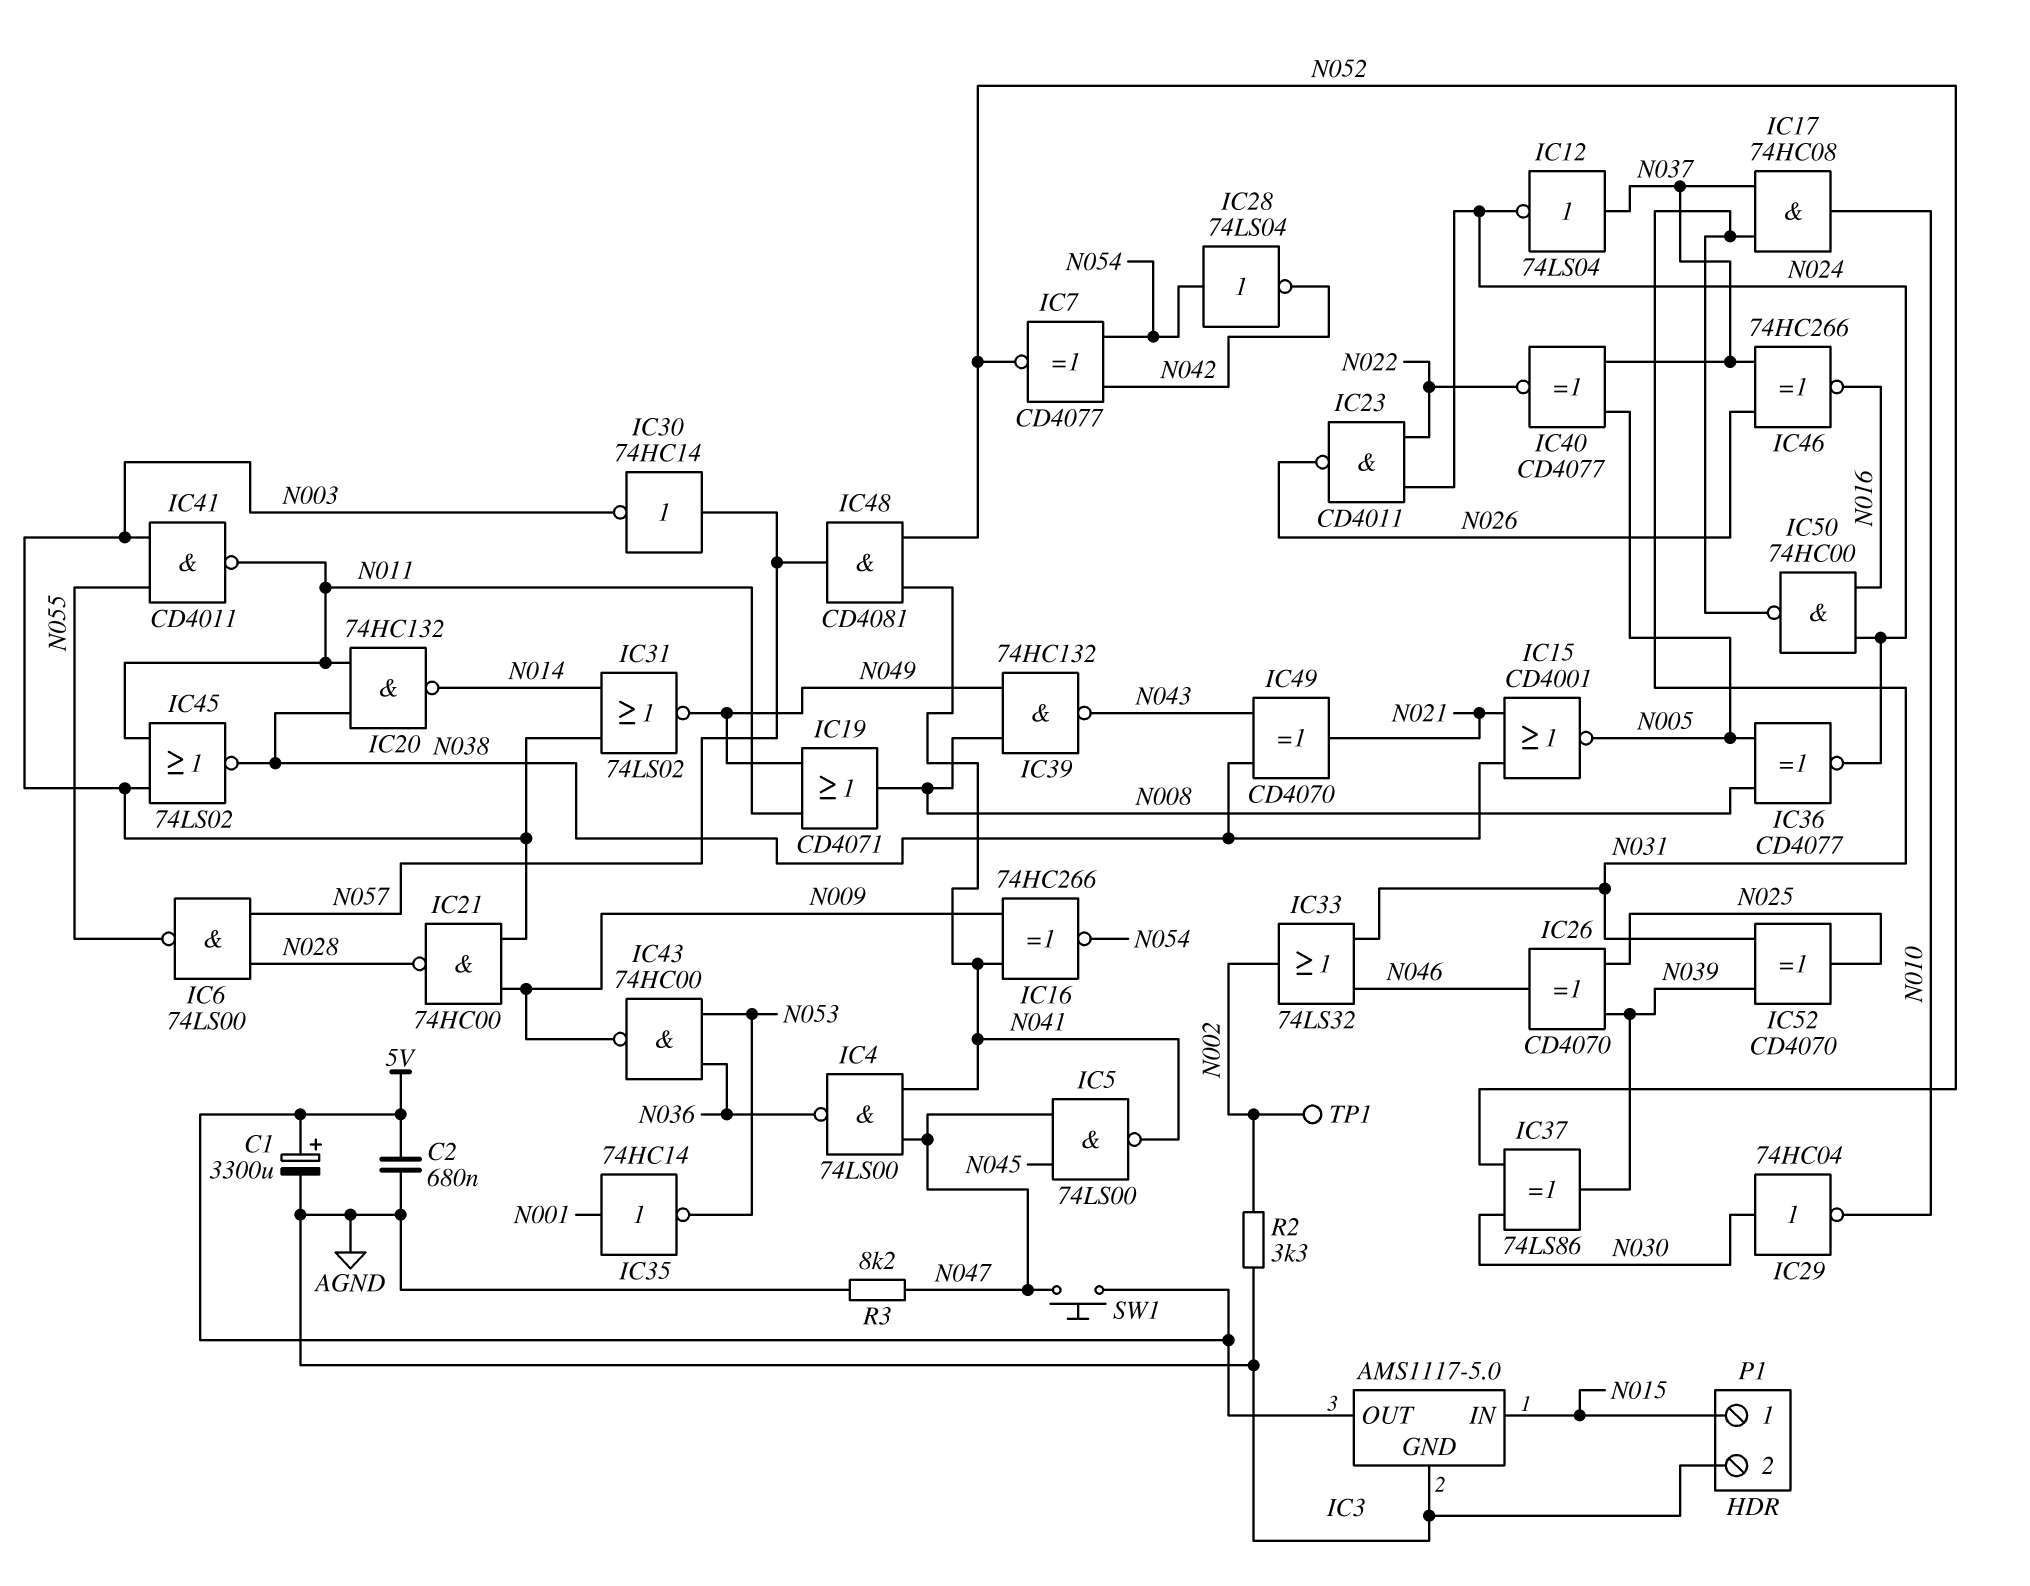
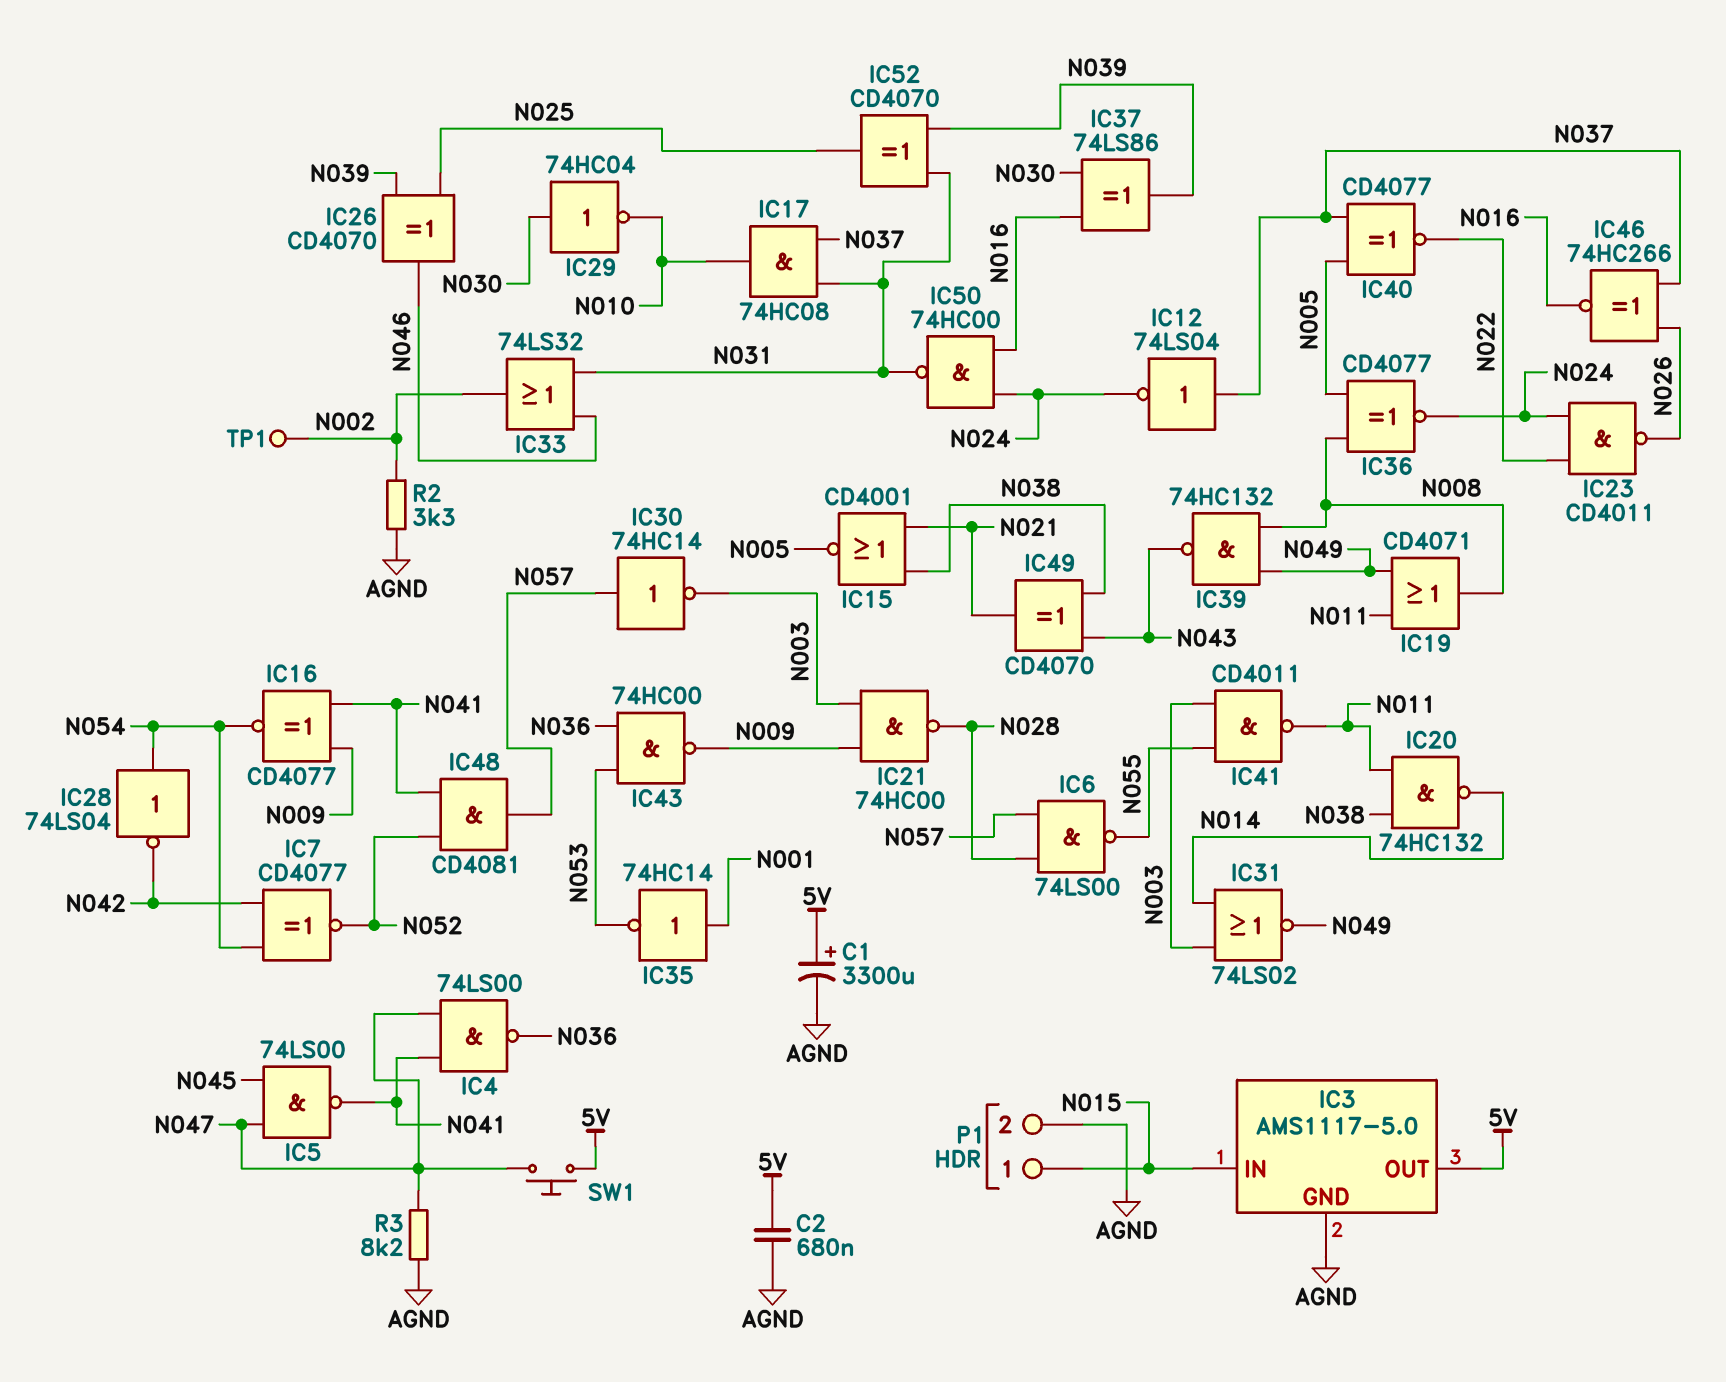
IC16: XNOR 74HC266 (in N009, in N041, out N054) -> XNOR CD4077 (in N009, in N041, out N054)
IC37: XOR 74LS86 (in N030, in N052, out N039) -> XOR 74LS86 (in N016, in N030, out N039)
IC45: NOR 74LS02 (in N003, in N011, out N038) -> none

